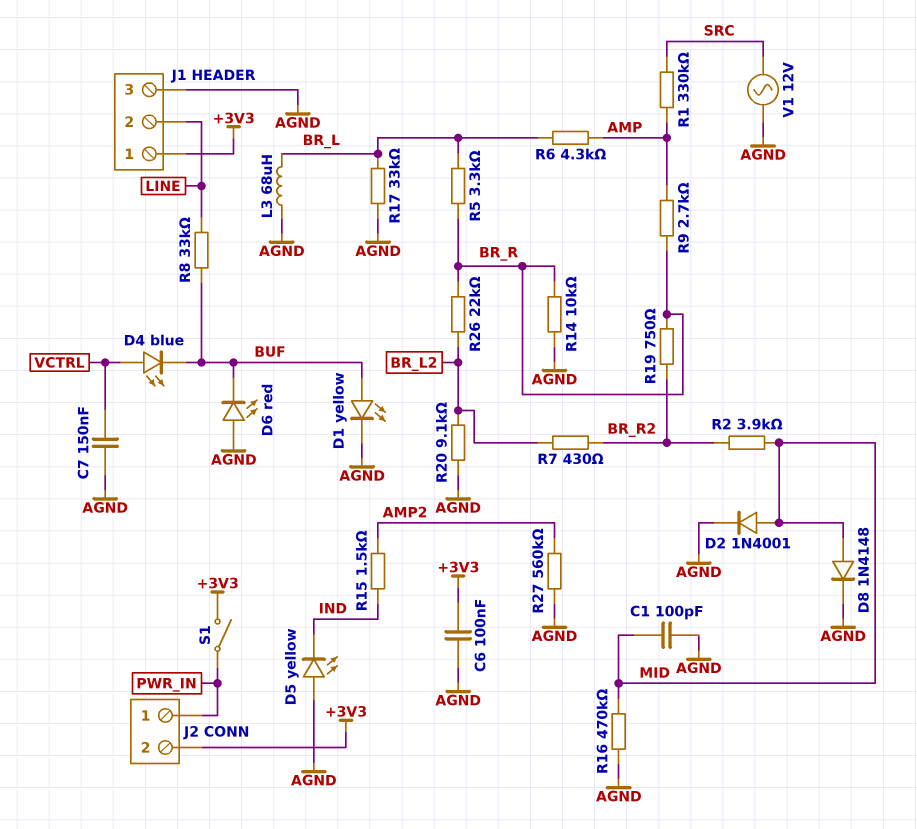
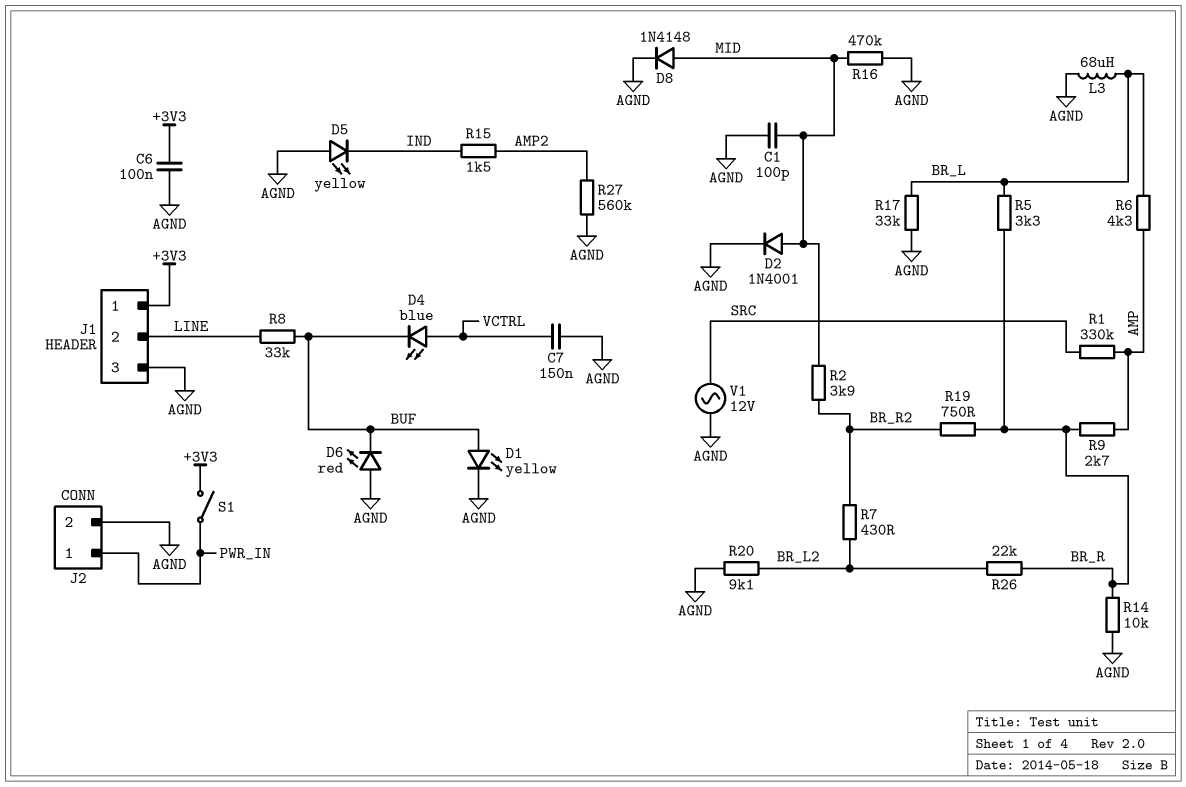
J2 pin 2: +3V3 -> AGND

